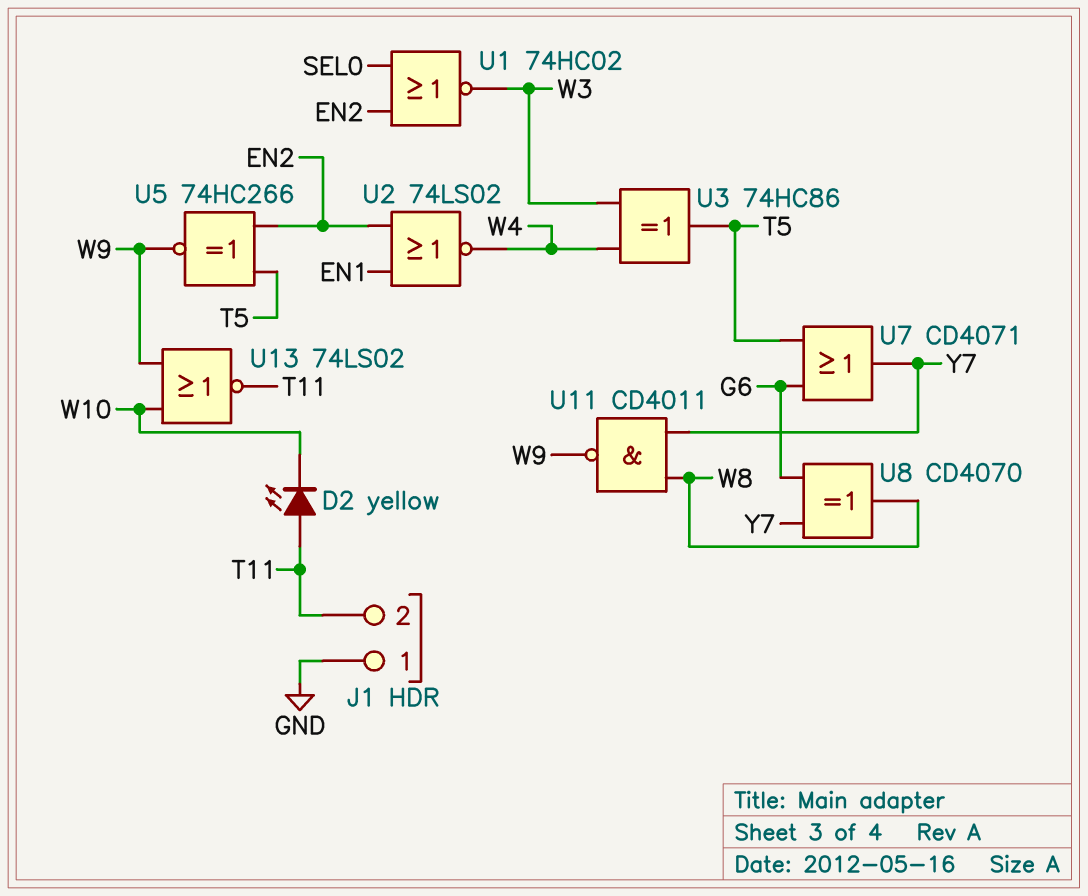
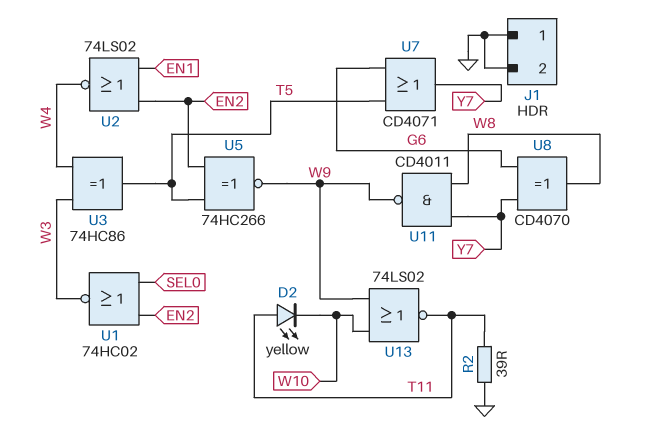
J1 pin 2: T11 -> GND
R2: none -> 39 (GND, T11)

